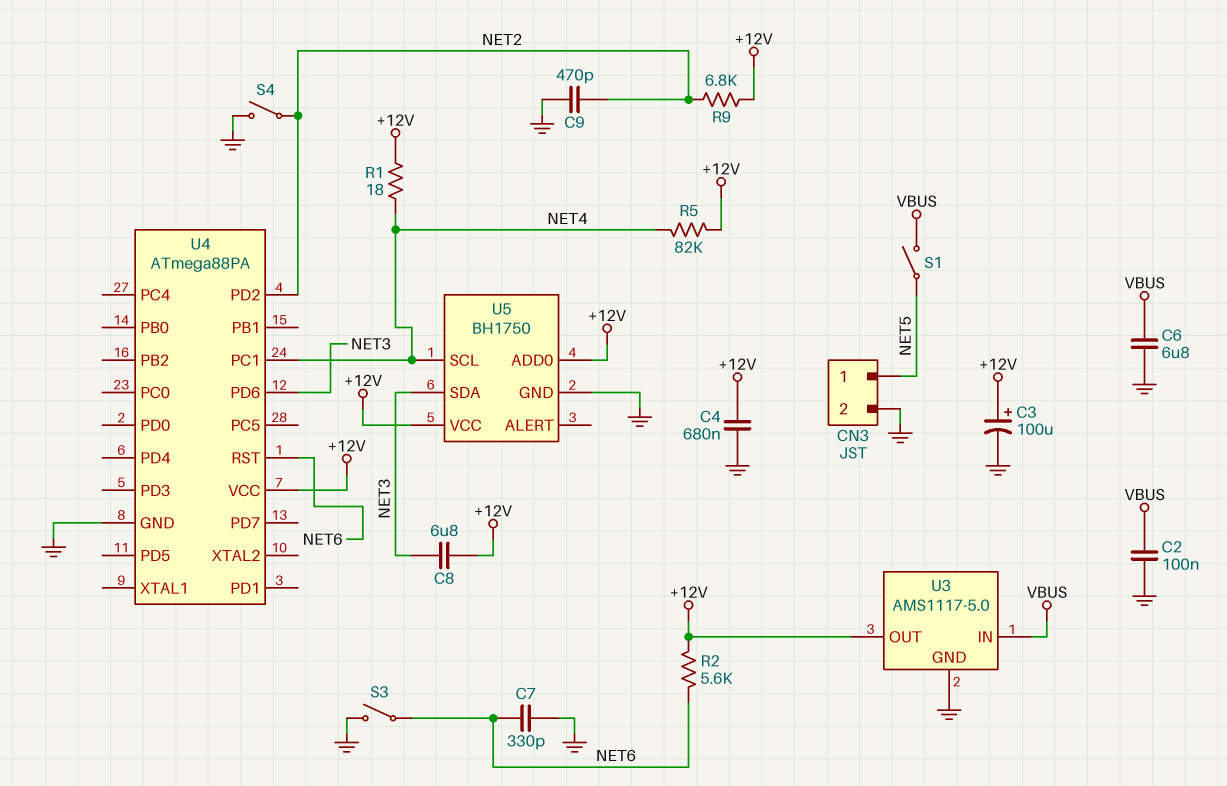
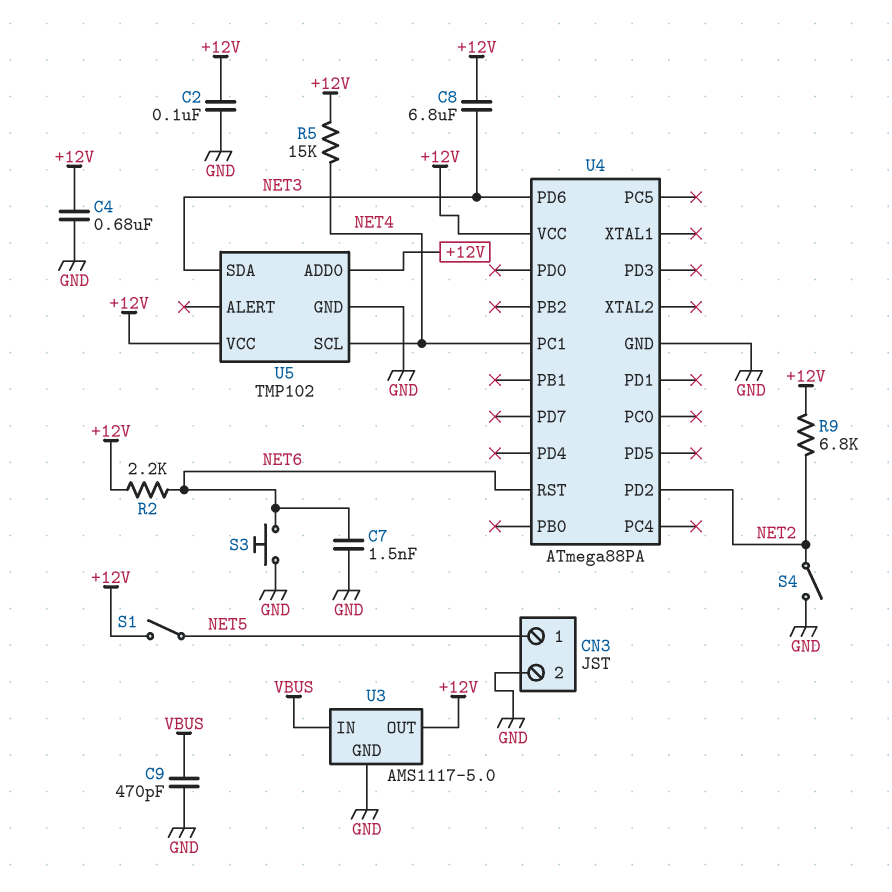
C2: 100nF (GND, VBUS) -> 100nF (+12V, GND)
C3: 100uF (plus +12V, minus GND) -> none
C6: 6.8uF (GND, VBUS) -> none
C7: 330pF (GND, NET6) -> 1.5nF (GND, NET6)
C9: 470pF (GND, NET2) -> 470pF (GND, VBUS)
R1: 18 (+12V, NET4) -> none
R2: 5.6k (+12V, NET6) -> 2.2k (+12V, NET6)
R5: 82k (+12V, NET4) -> 15k (+12V, NET4)
S1: switch (NET5, VBUS) -> switch (+12V, NET5)
S3: switch (GND, NET6) -> button (GND, NET6)
U5: BH1750 -> TMP102

